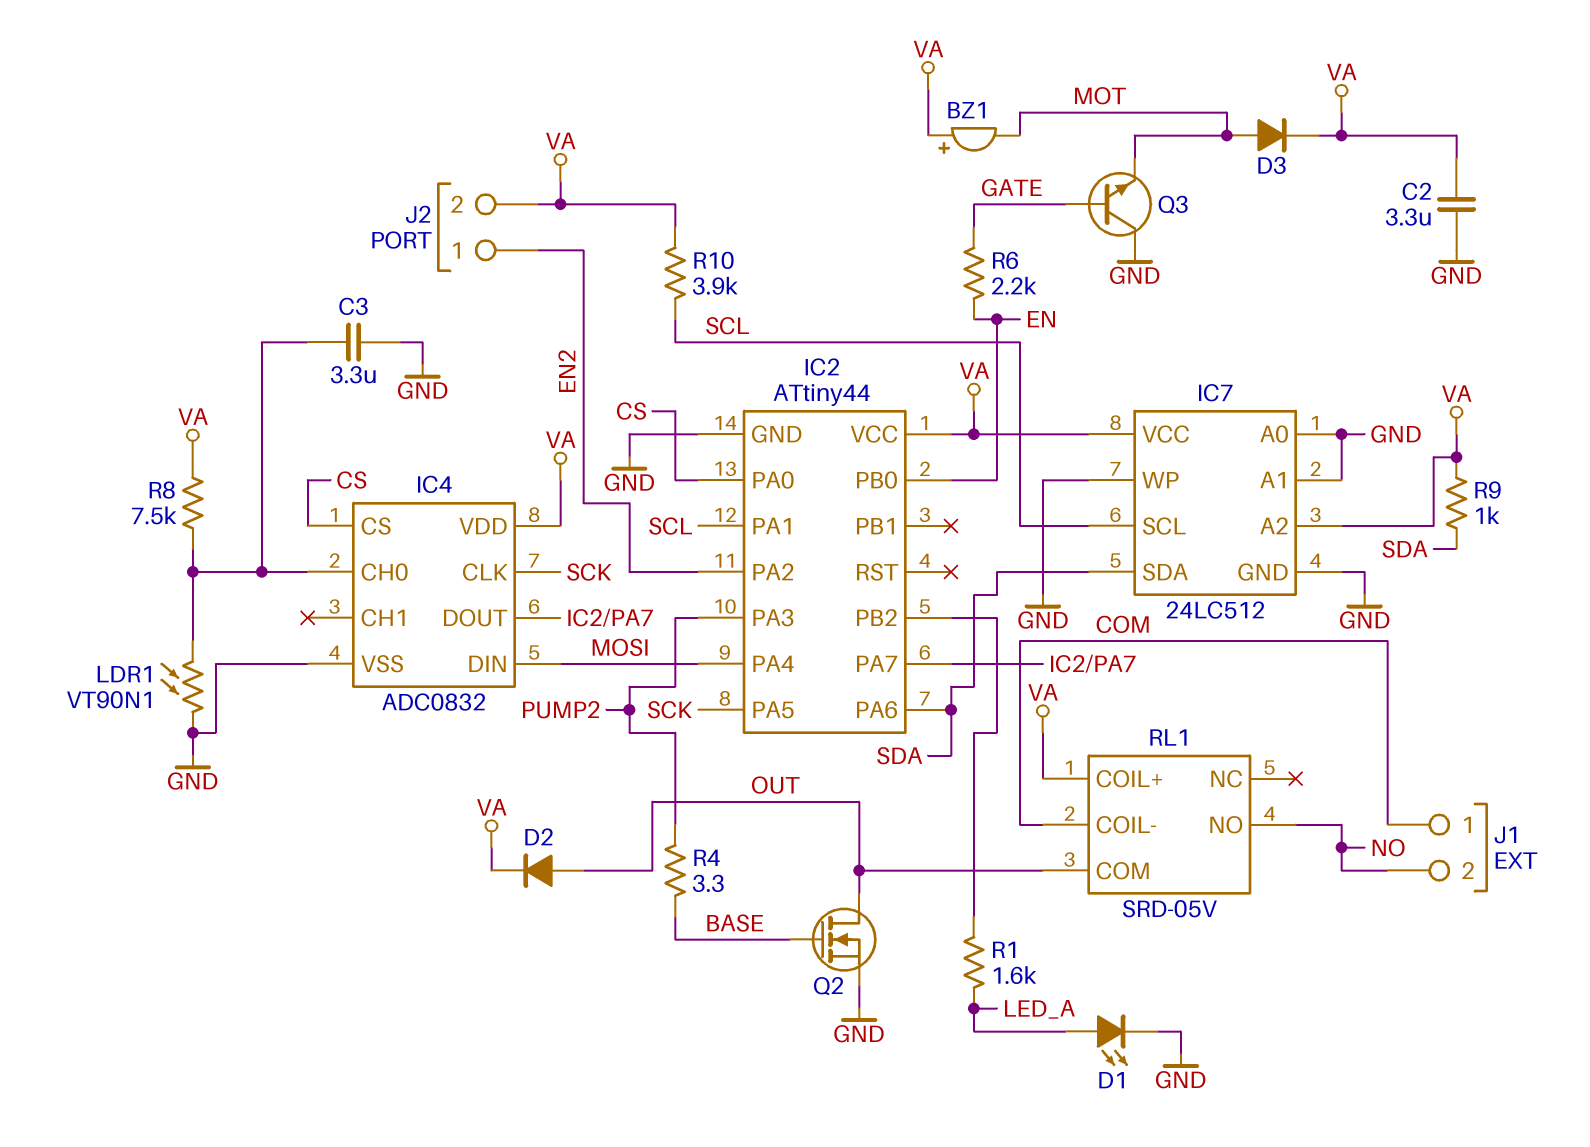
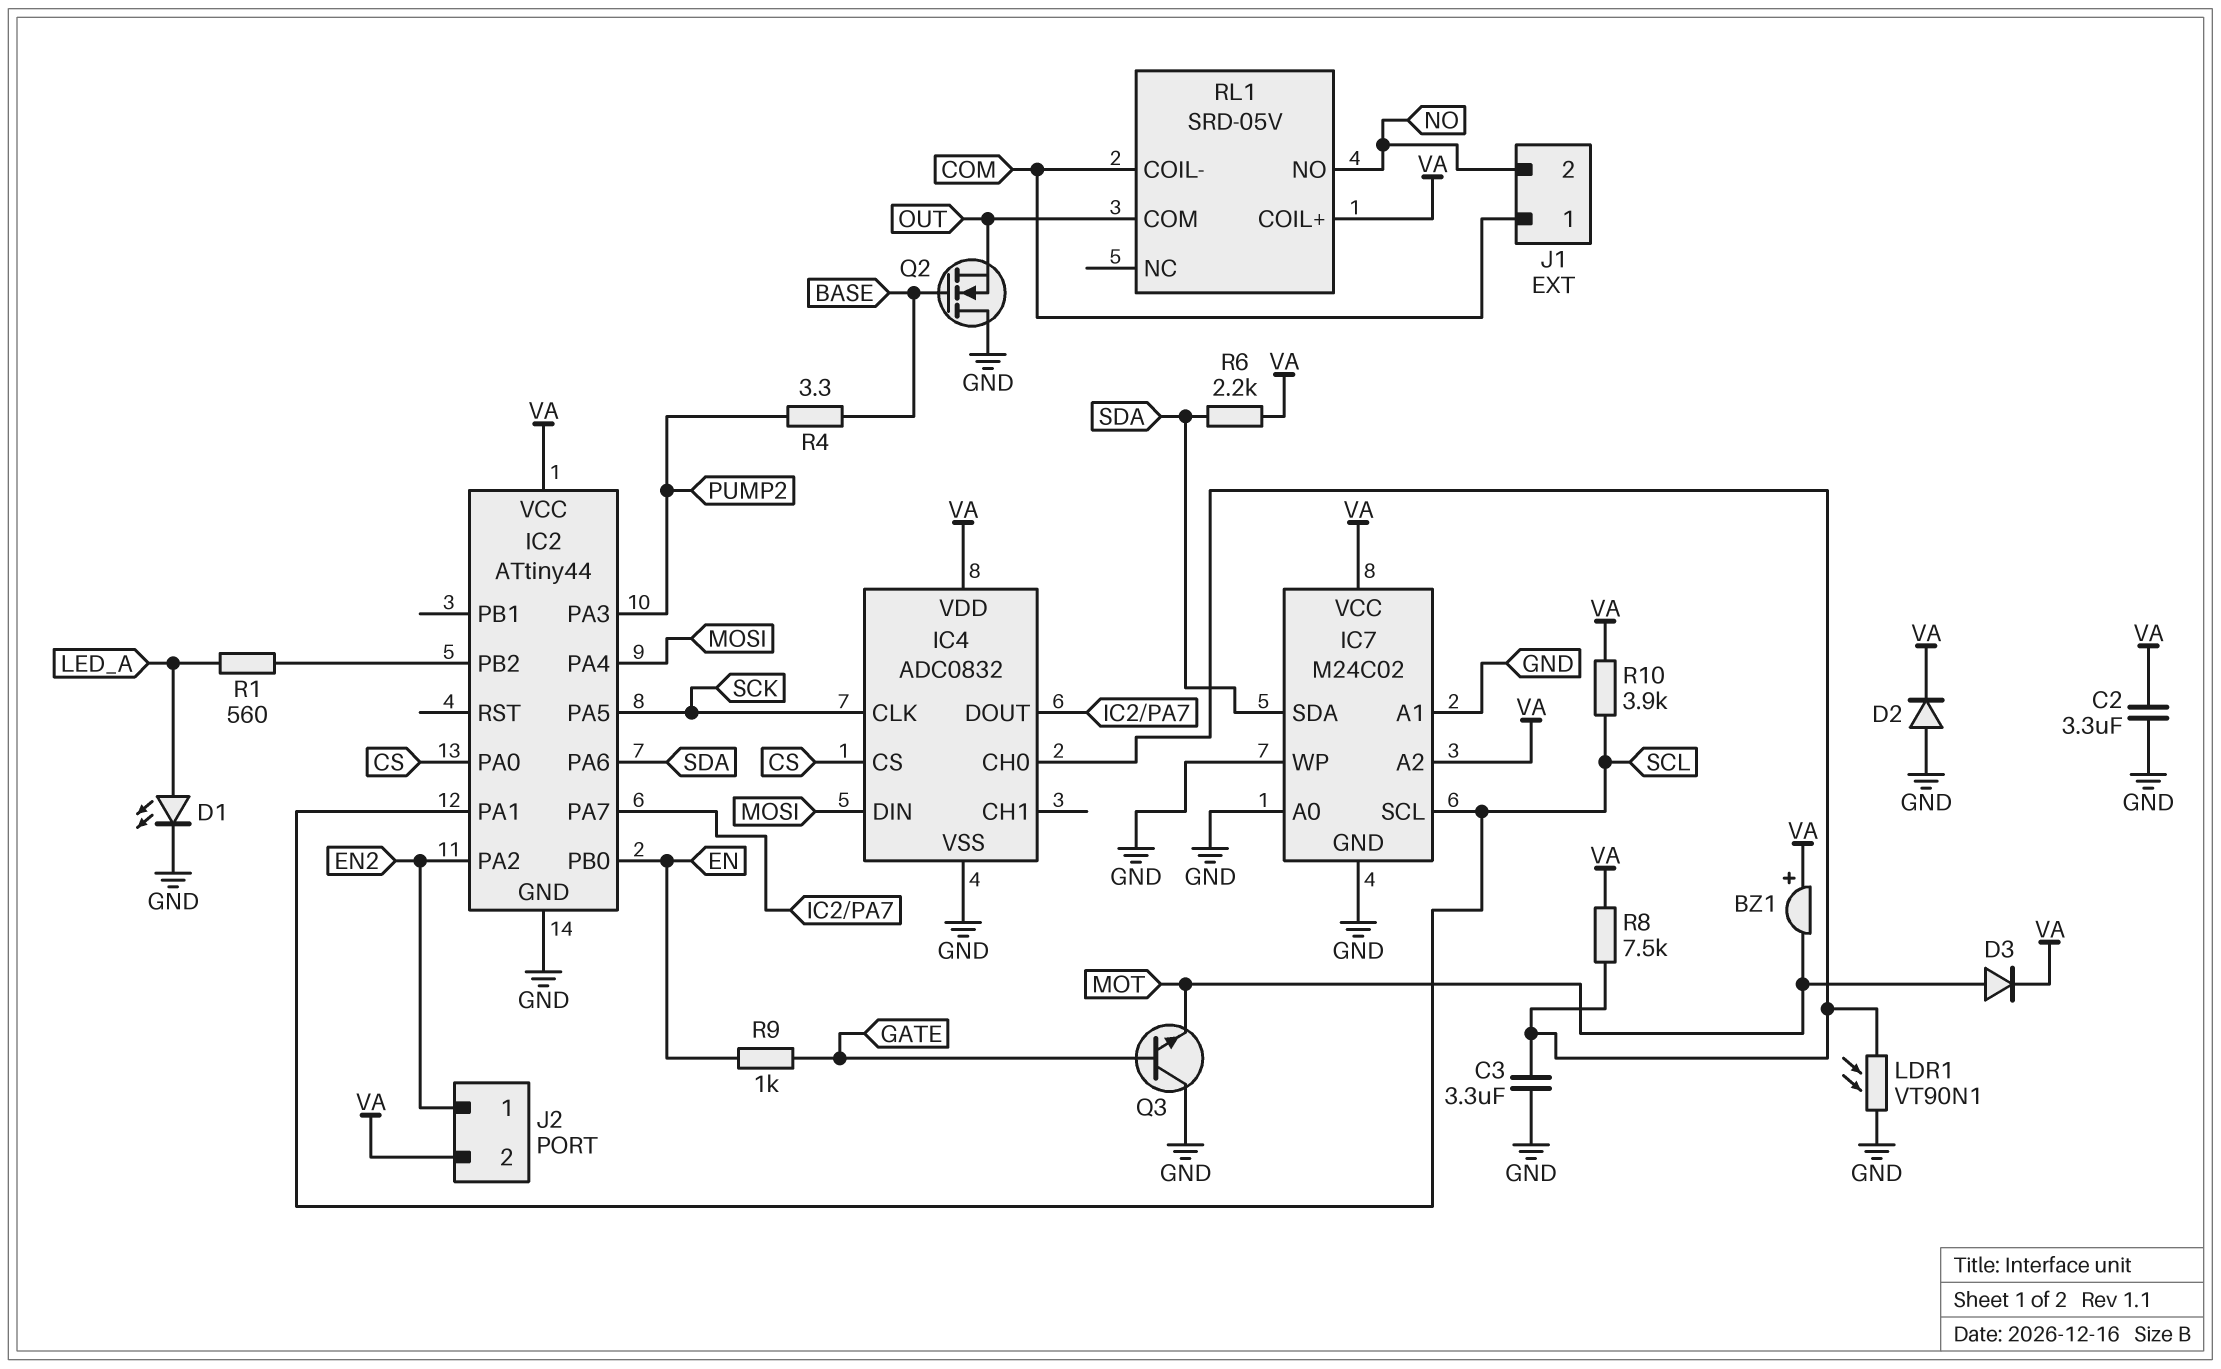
D2: diode (A OUT, K VA) -> diode (A GND, K VA)
IC7: 24LC512 -> M24C02
Q2: NMOS (G BASE, D OUT, S GND) -> NMOS (G BASE, D GND, S OUT)
R1: 1.6k (IC2/PB2, LED_A) -> 560 (IC2/PB2, LED_A)
R6: 2.2k (EN, GATE) -> 2.2k (SDA, VA)
R9: 1k (SDA, VA) -> 1k (EN, GATE)

